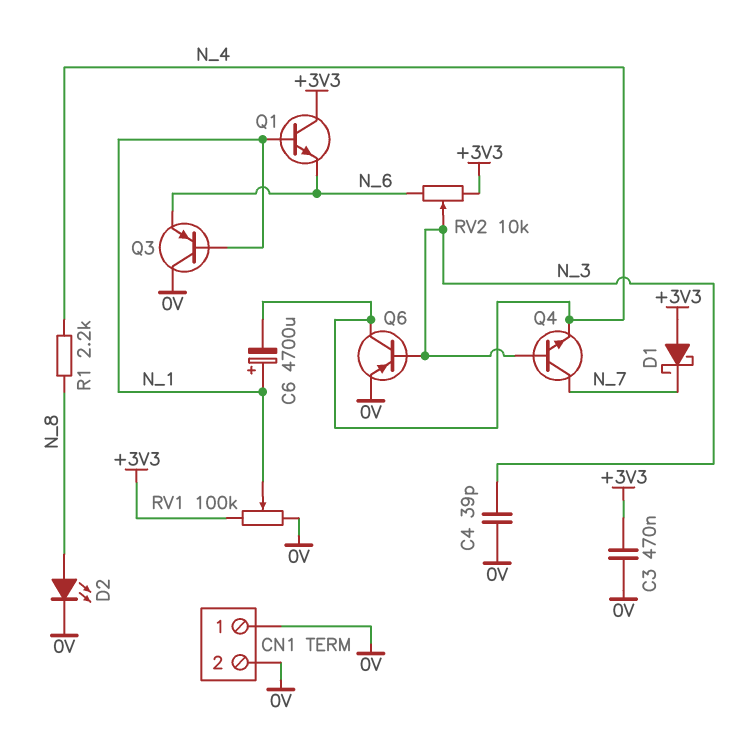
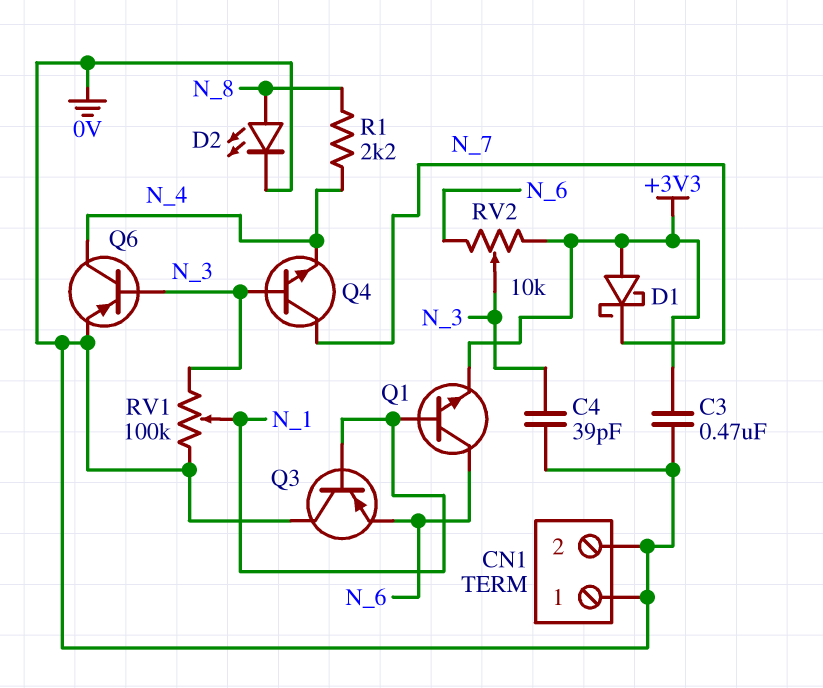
C6: 4700uF (plus N_1, minus N_4) -> none
Q1: NPN (B N_1, C +3V3, E N_6) -> NPN (B N_1, C N_6, E +3V3)
RV1: 100k (+3V3, 0V, wiper N_1) -> 100k (0V, N_3, wiper N_1)

